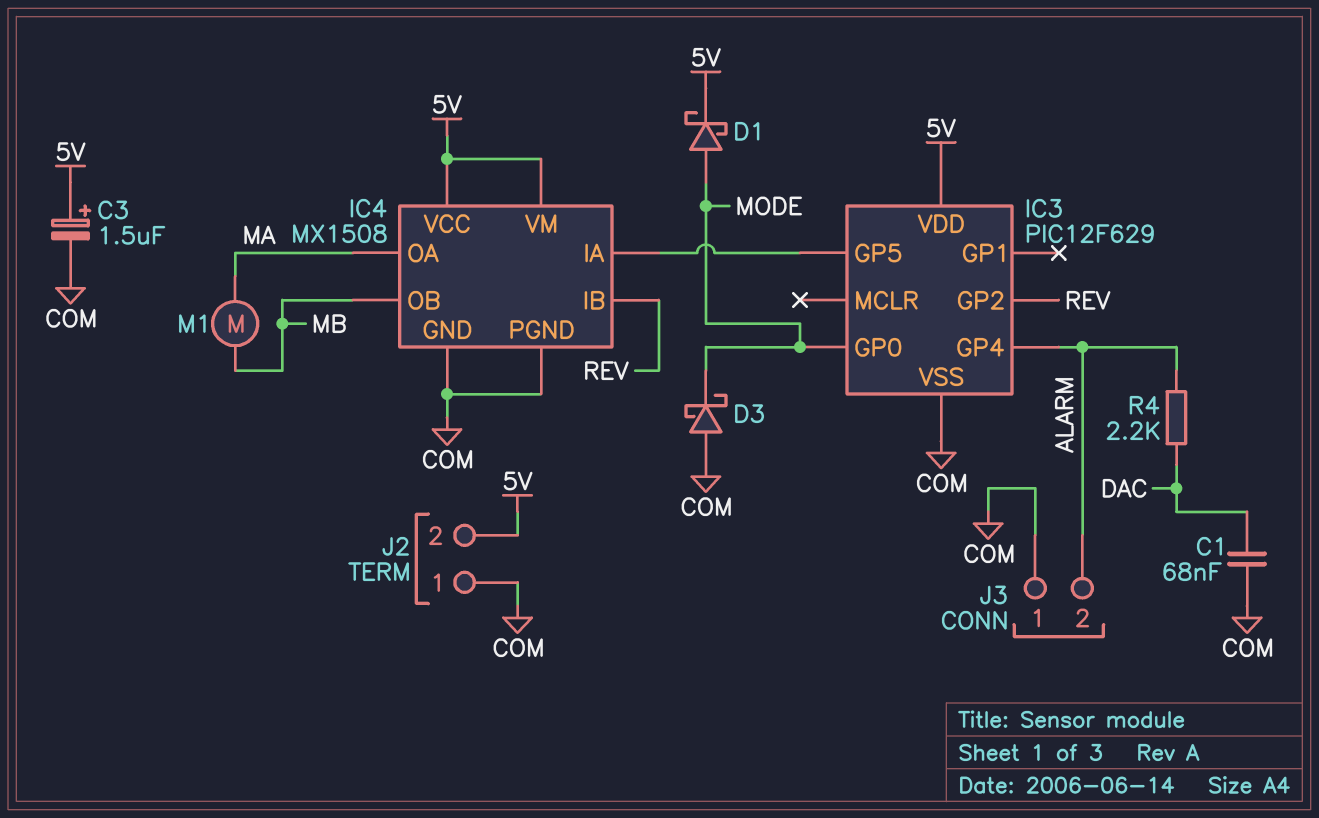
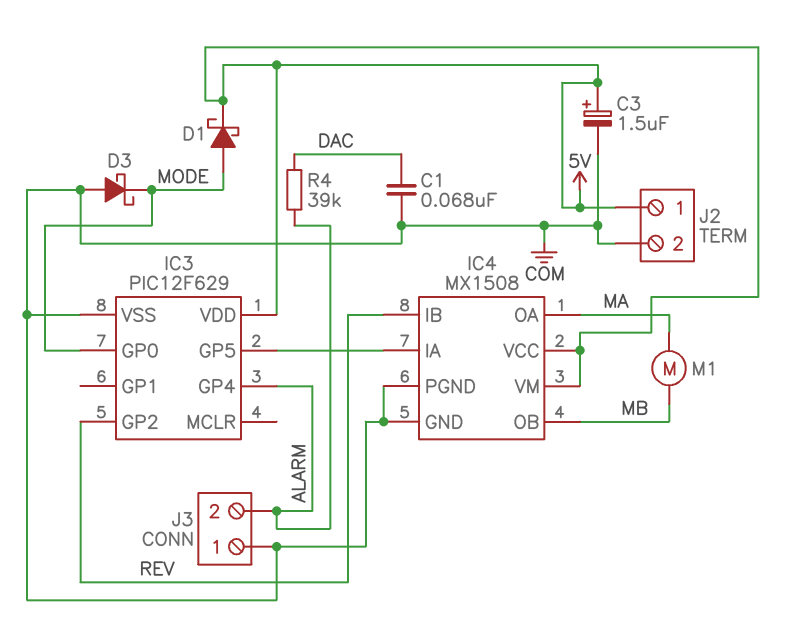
J2 pin 1: COM -> 5V
J2 pin 2: 5V -> COM
R4: 2.2k (ALARM, DAC) -> 39k (ALARM, DAC)

